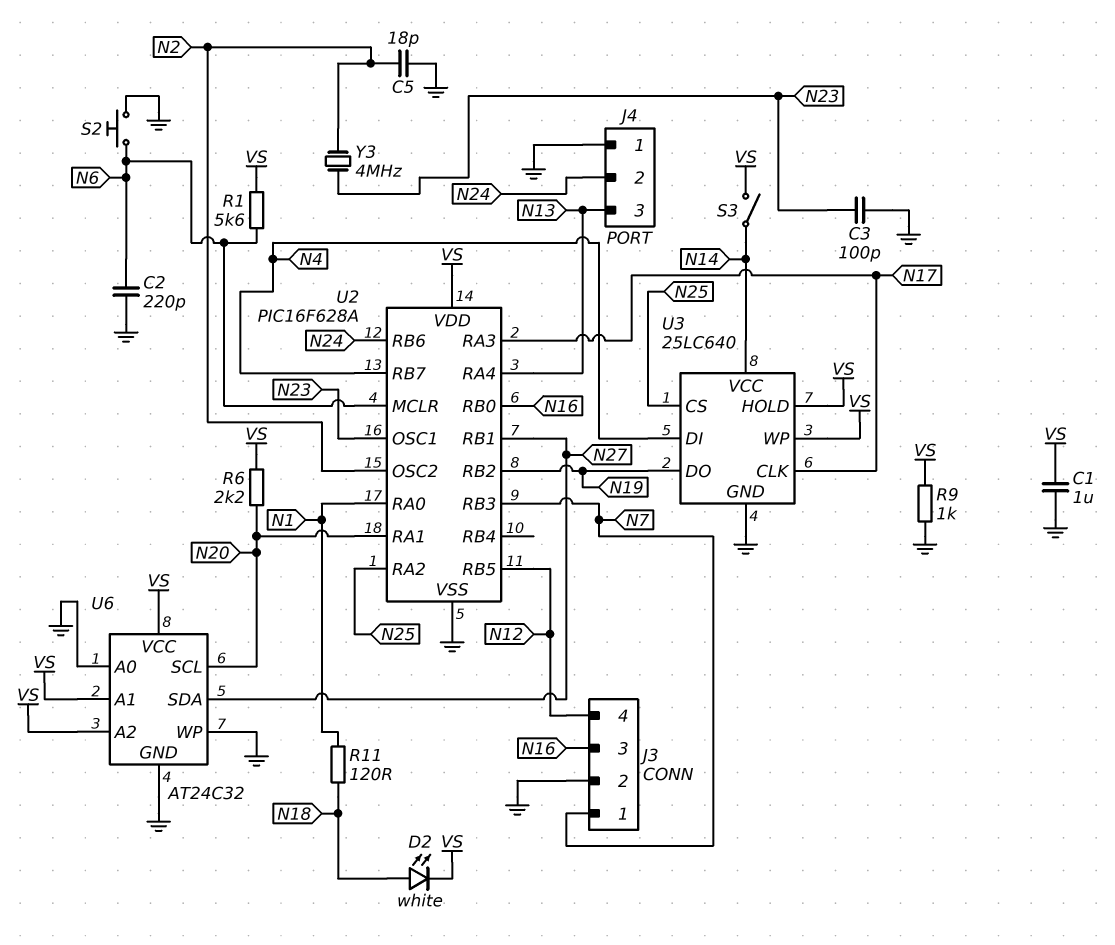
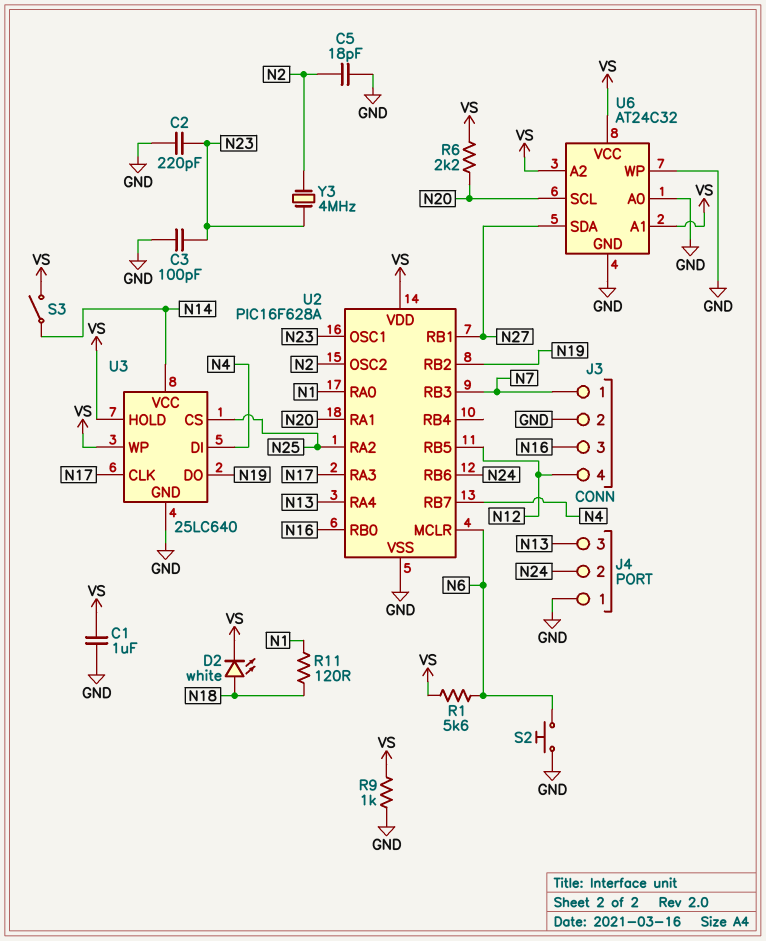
C2: 220pF (GND, N6) -> 220pF (GND, N23)

